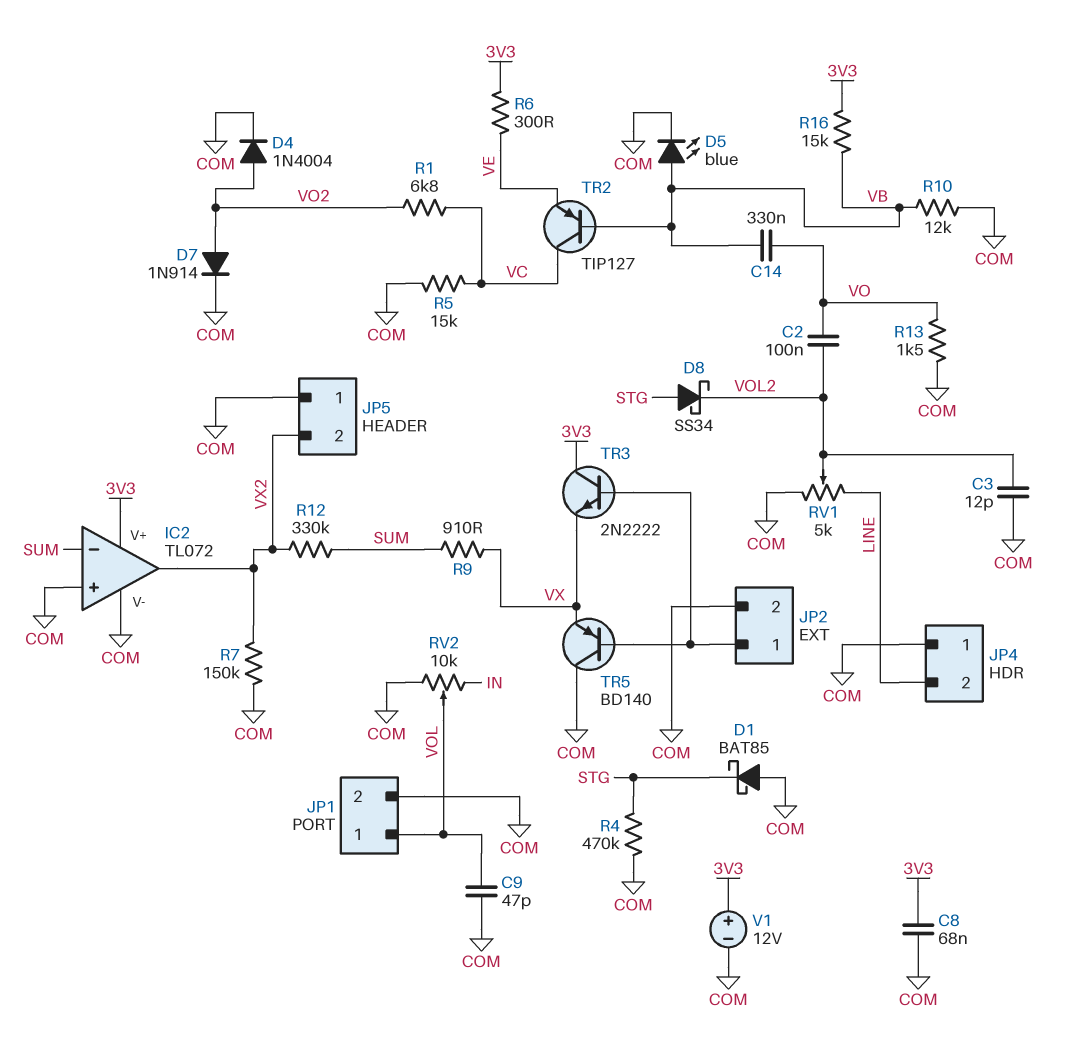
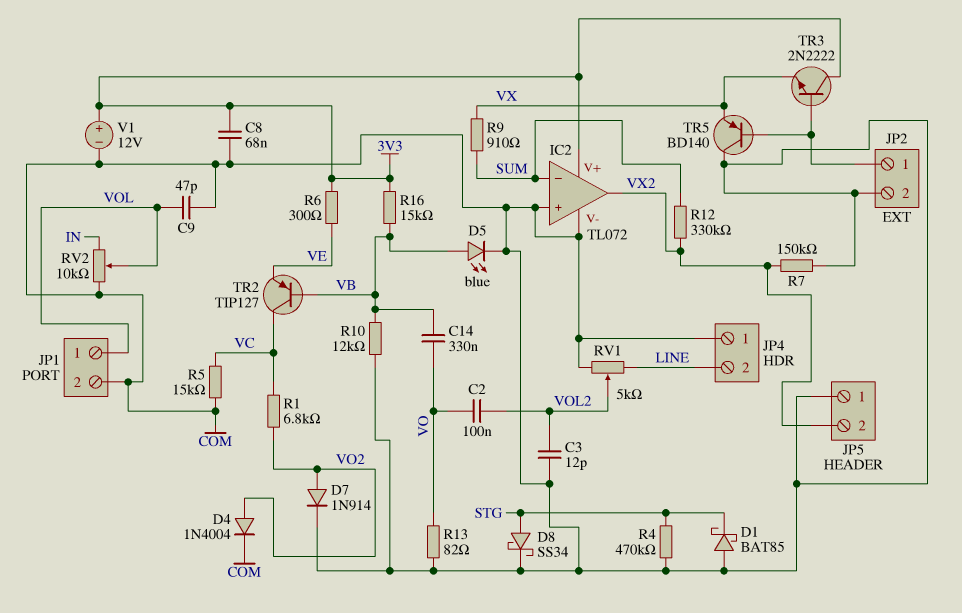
D8: schottky SS34 (A STG, K VOL2) -> schottky SS34 (A STG, K COM)
R13: 1.5k (COM, VO) -> 82 (COM, VO)

